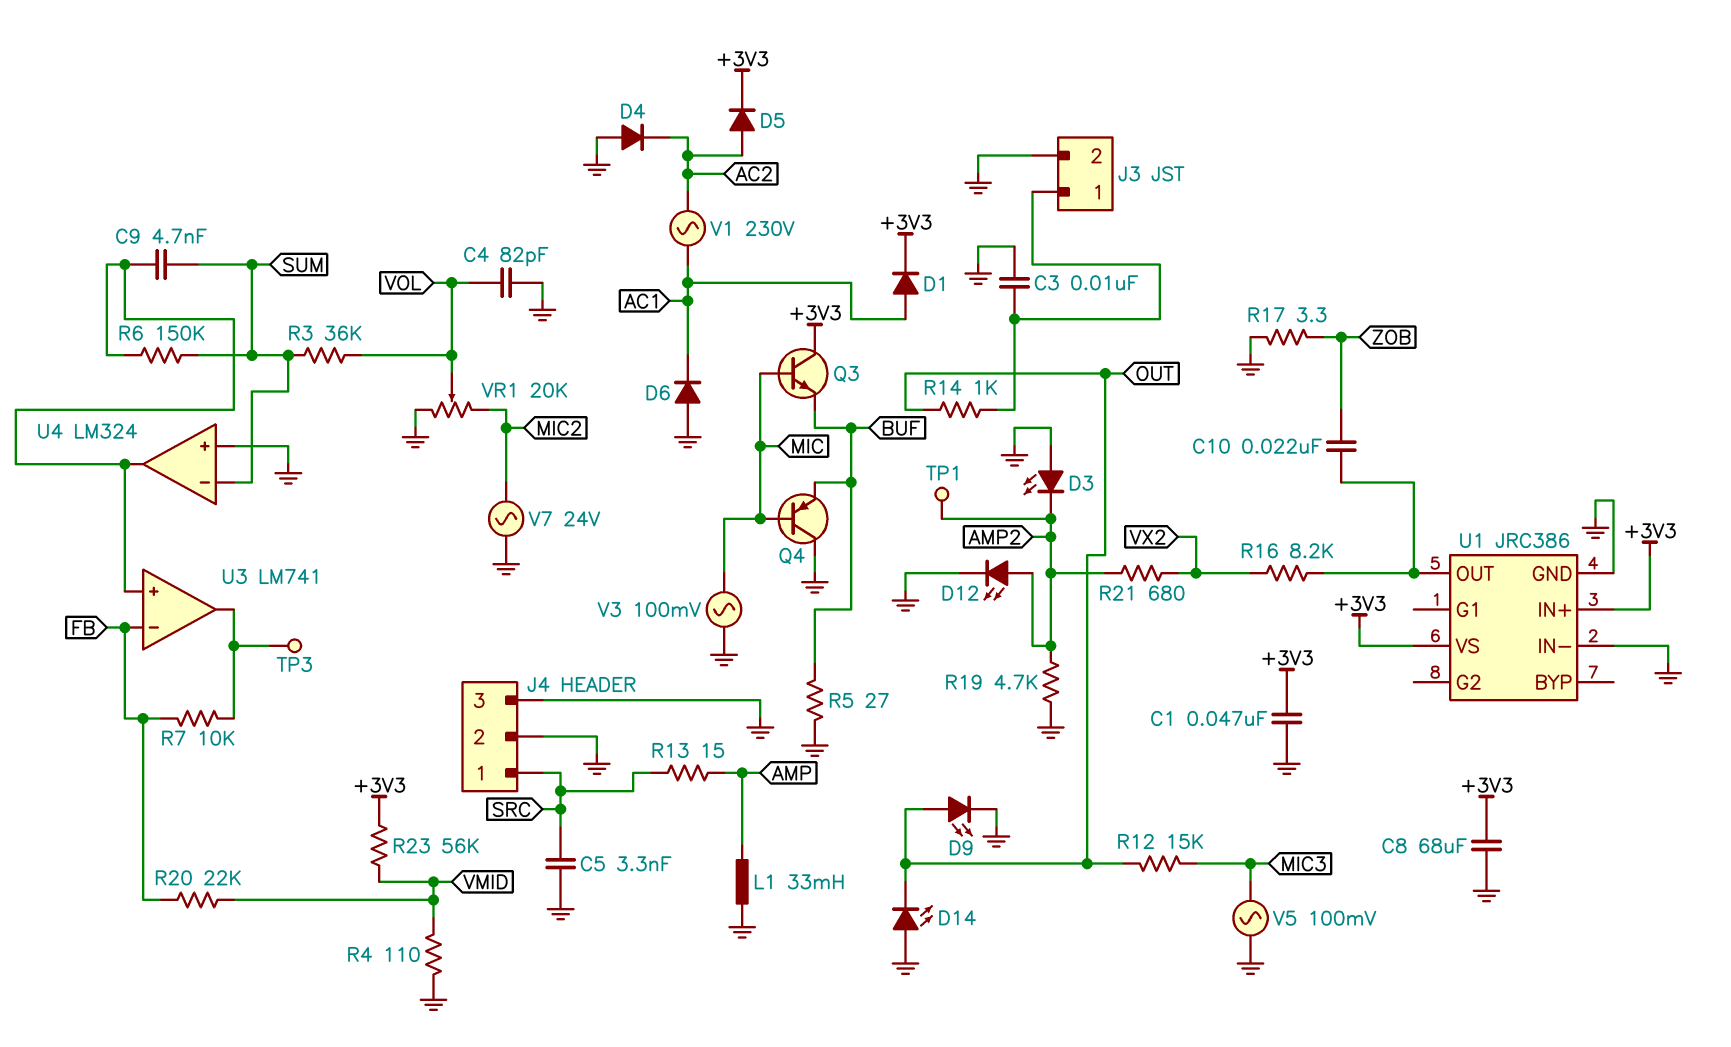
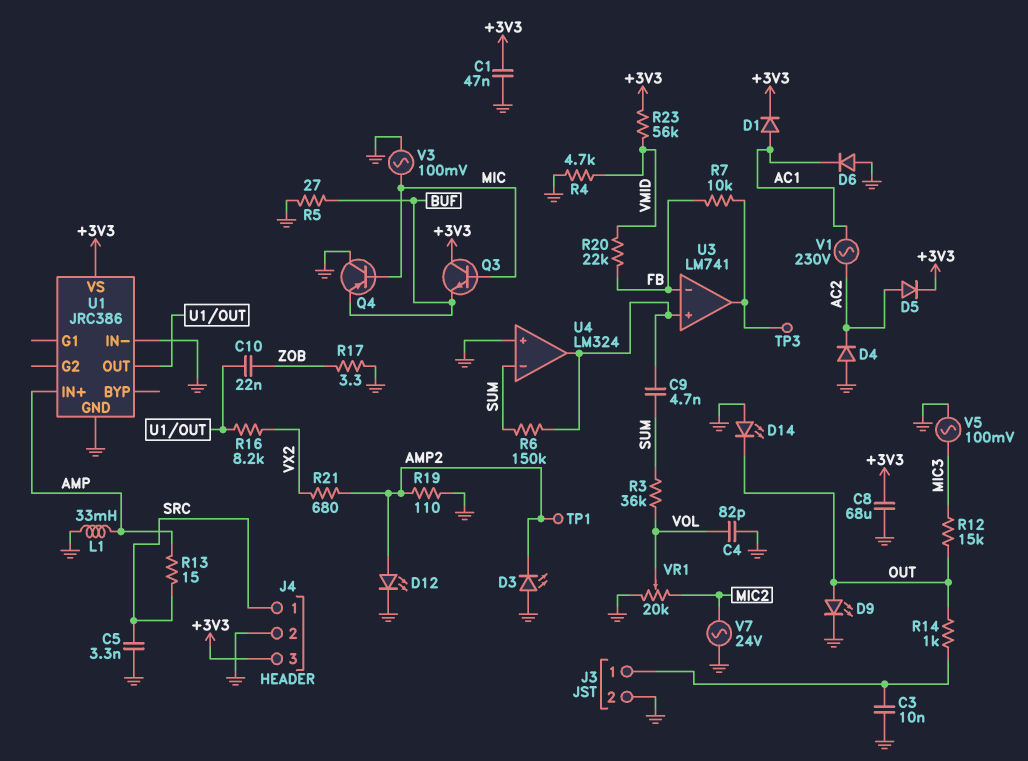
J4 pin 3: GND -> +3V3
R4: 110 (GND, VMID) -> 4.7k (GND, VMID)
R19: 4.7k (AMP2, GND) -> 110 (AMP2, GND)
U1 pin IN+: +3V3 -> AMP

